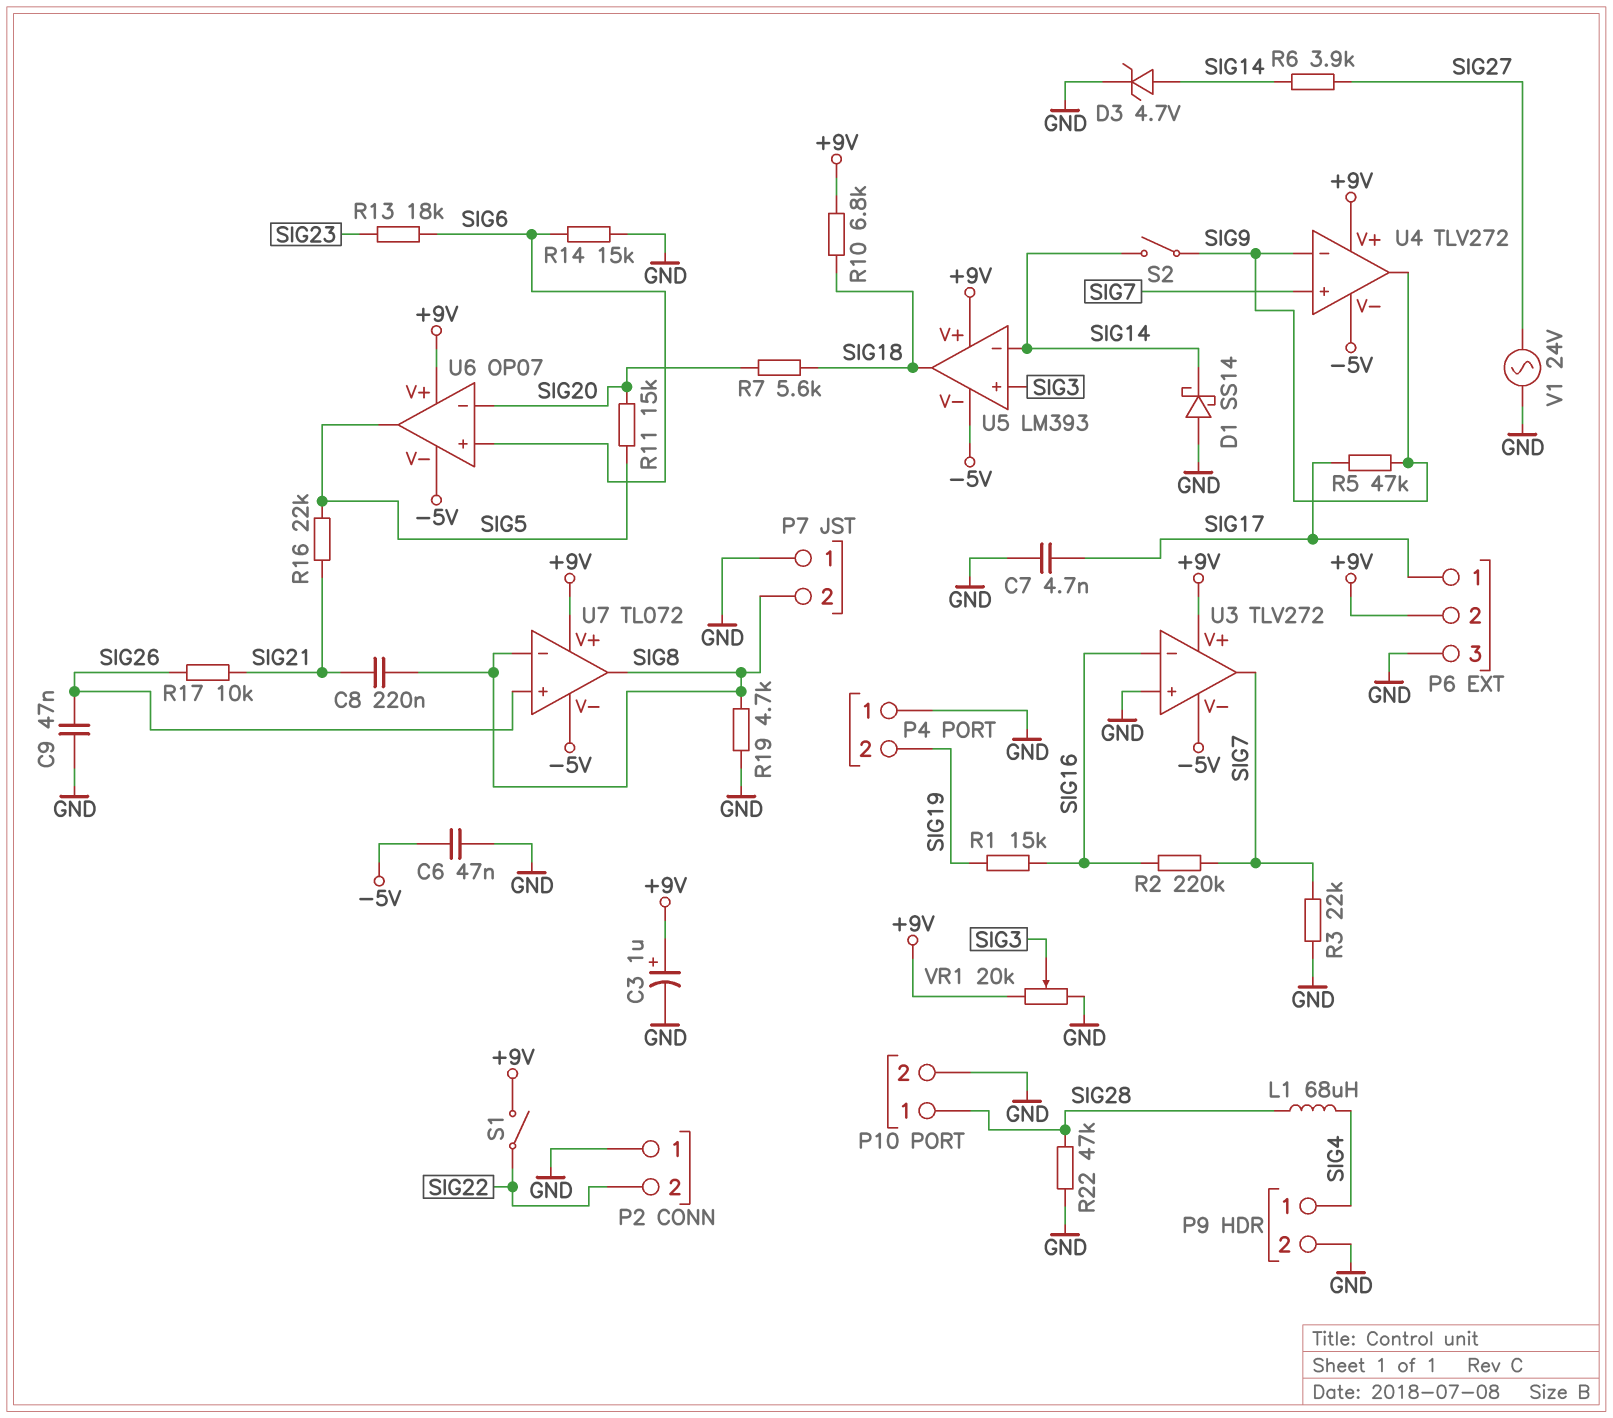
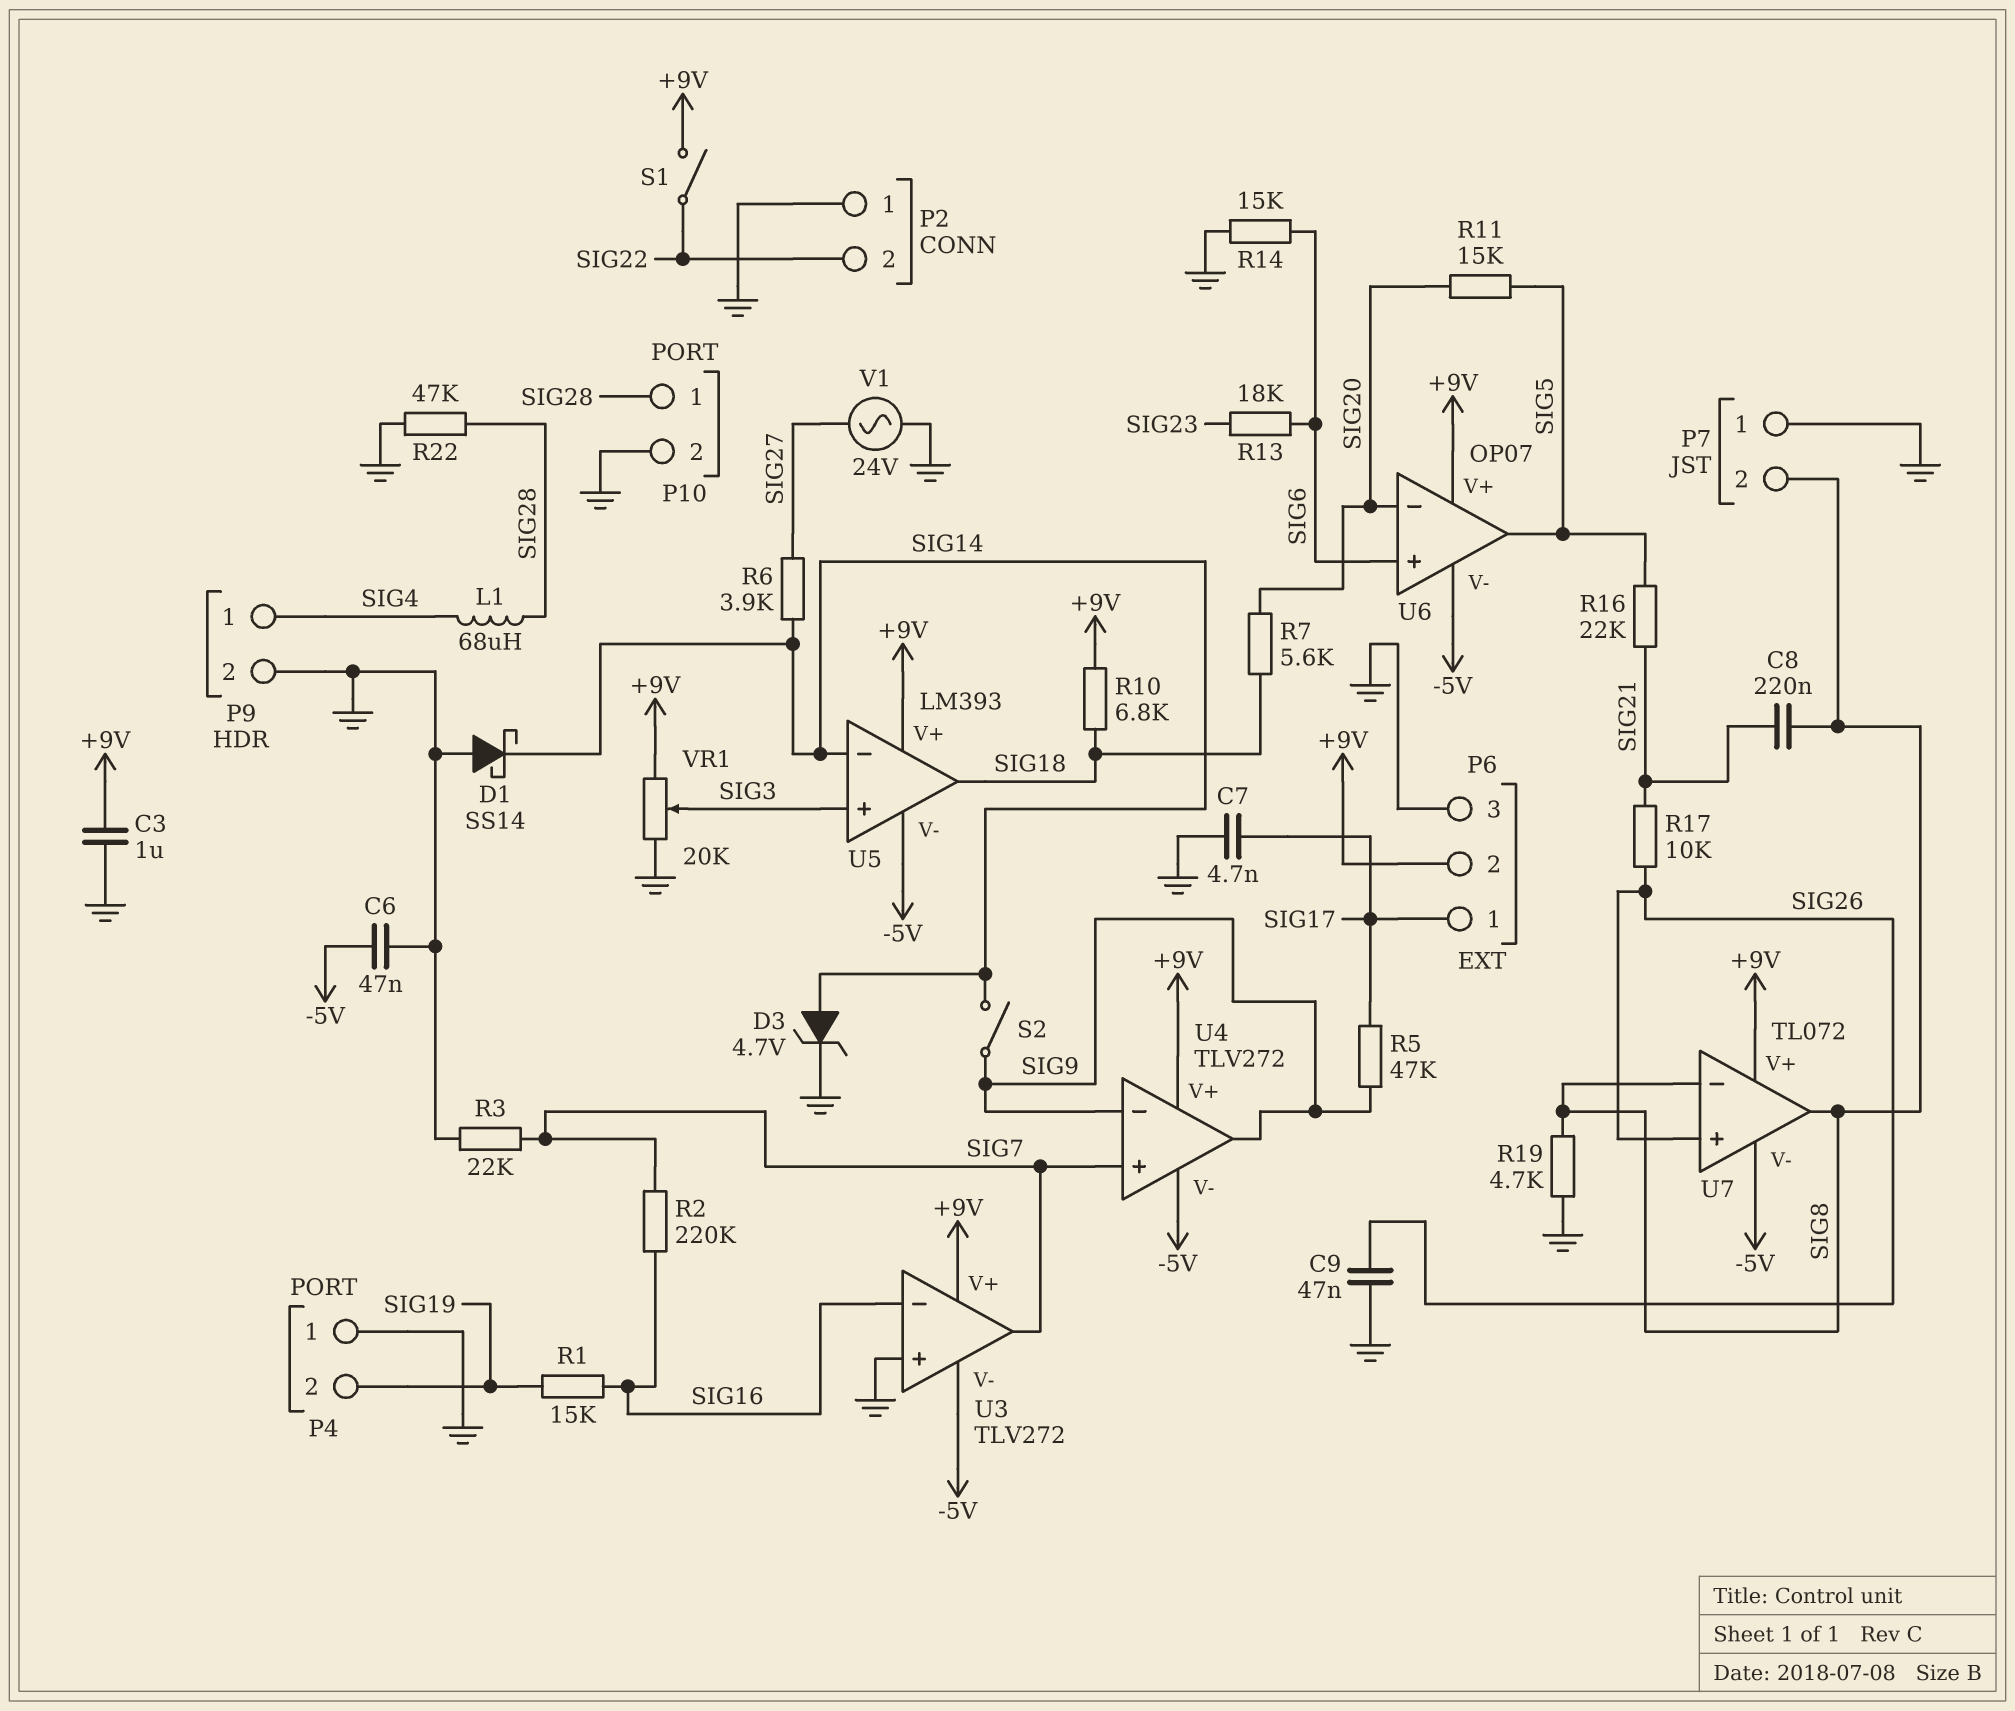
C3: 1uF (plus +9V, minus GND) -> 1uF (+9V, GND)

